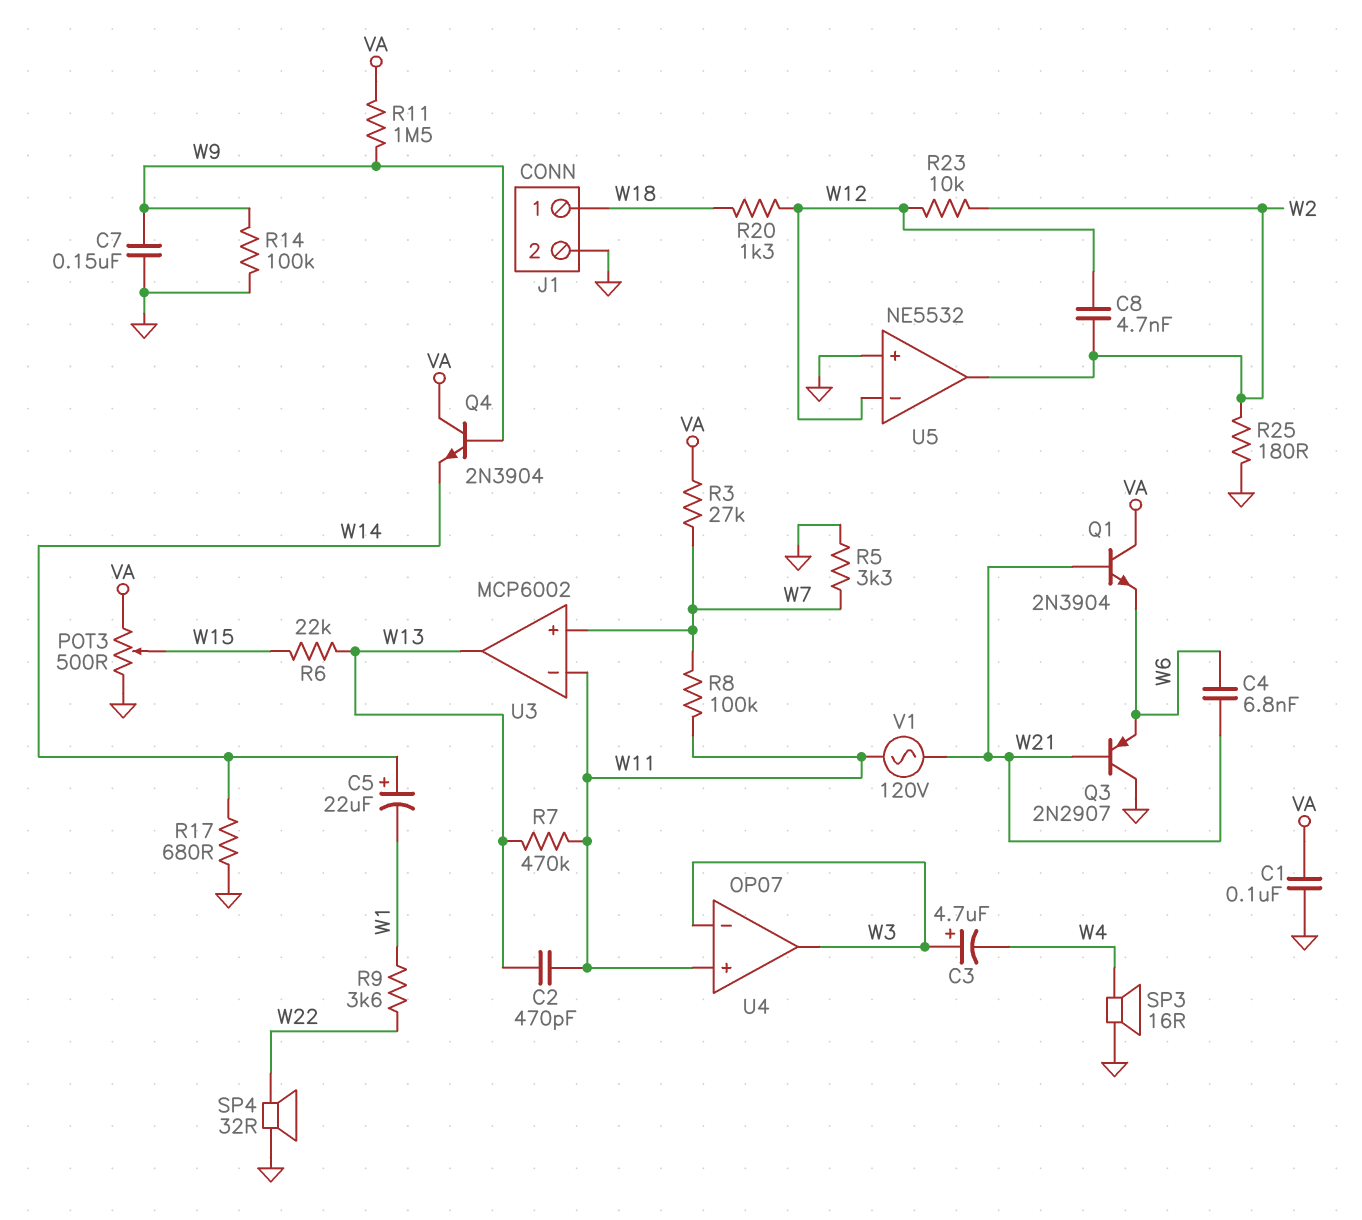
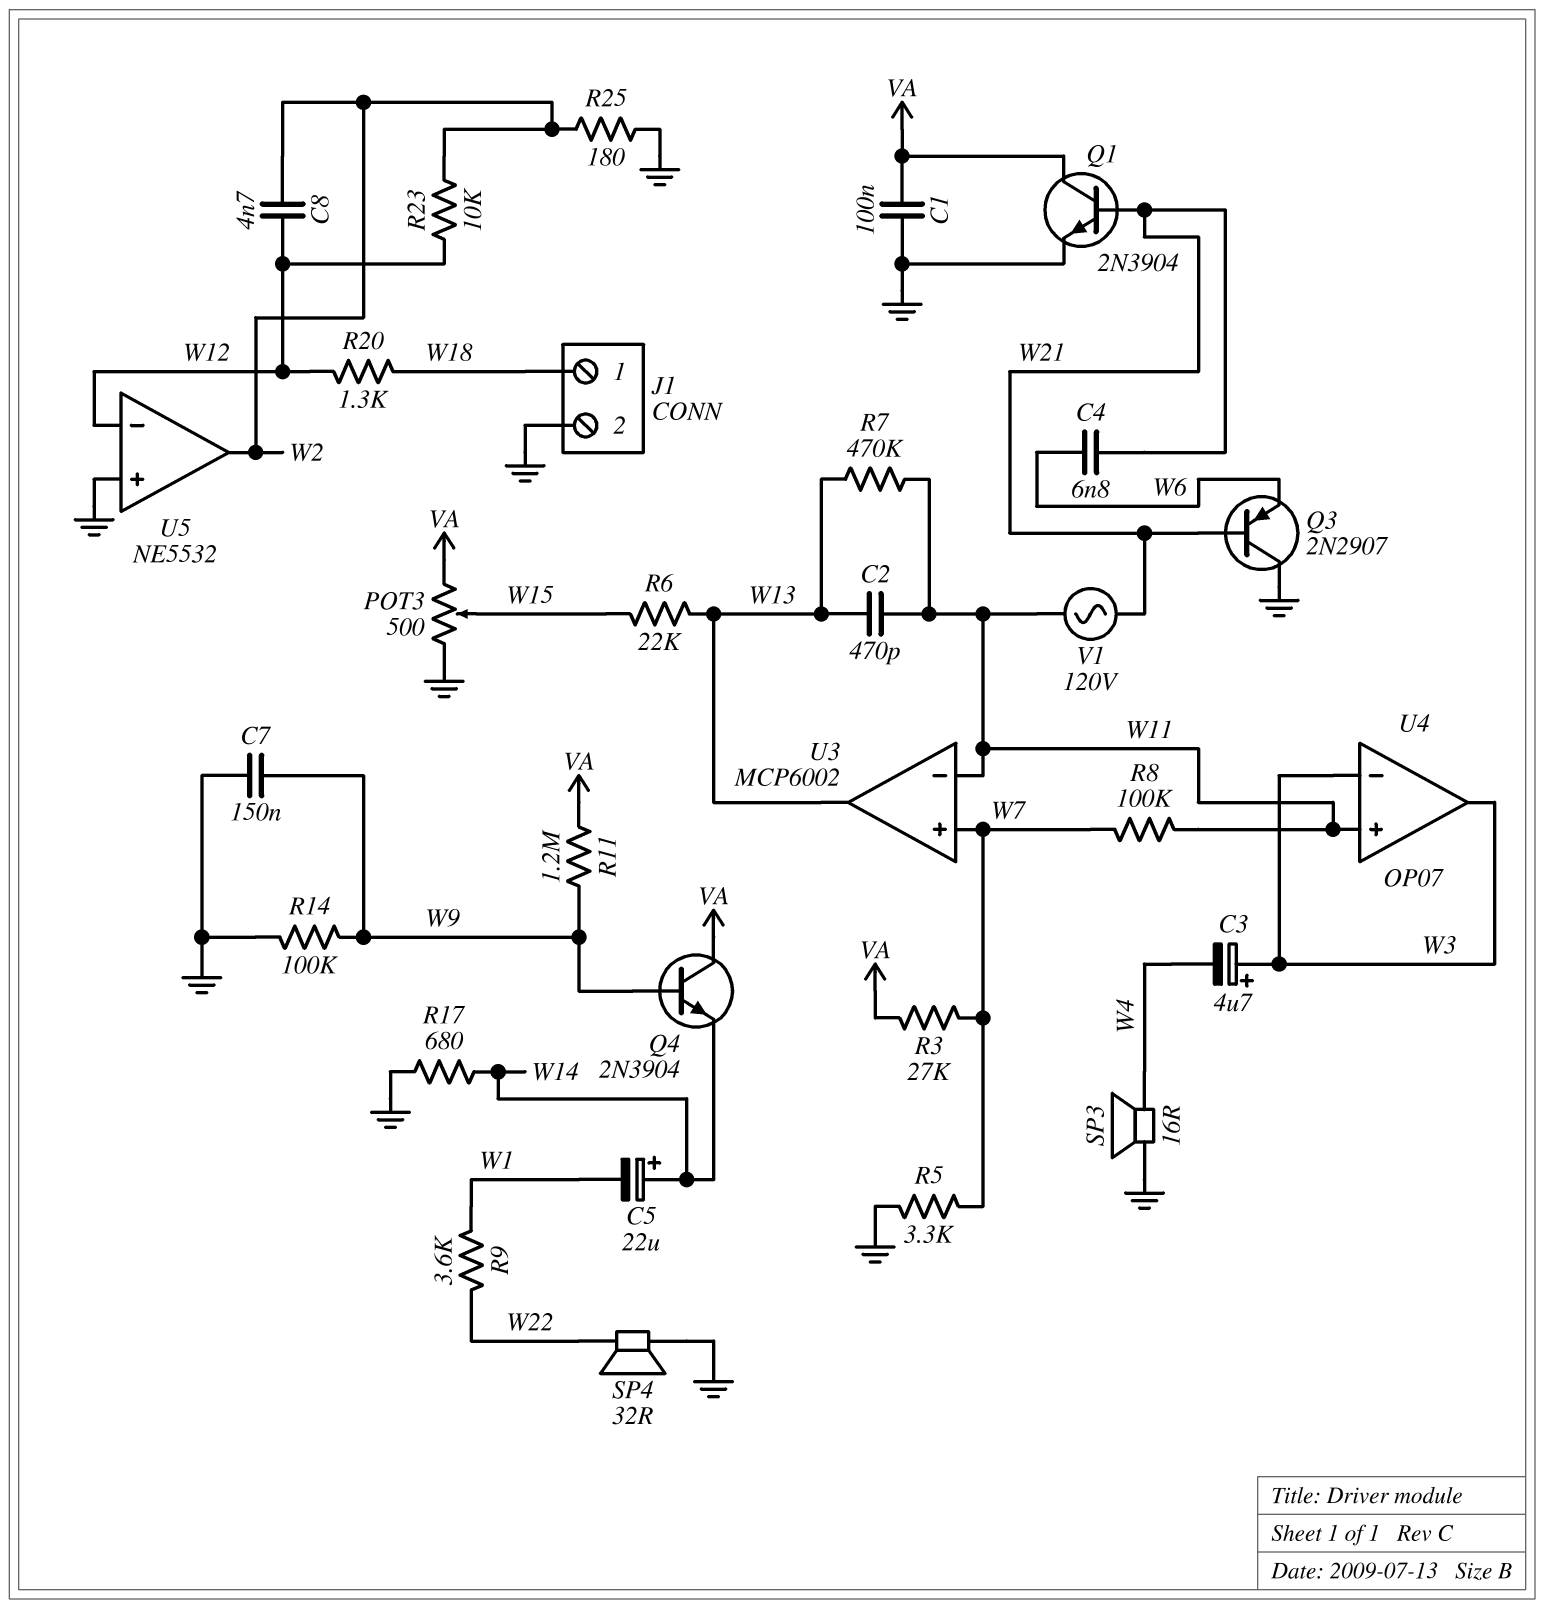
Q1: NPN 2N3904 (B W21, C VA, E W6) -> NPN 2N3904 (B W21, C VA, E GND)
R11: 1.5M (VA, W9) -> 1.2M (VA, W9)

